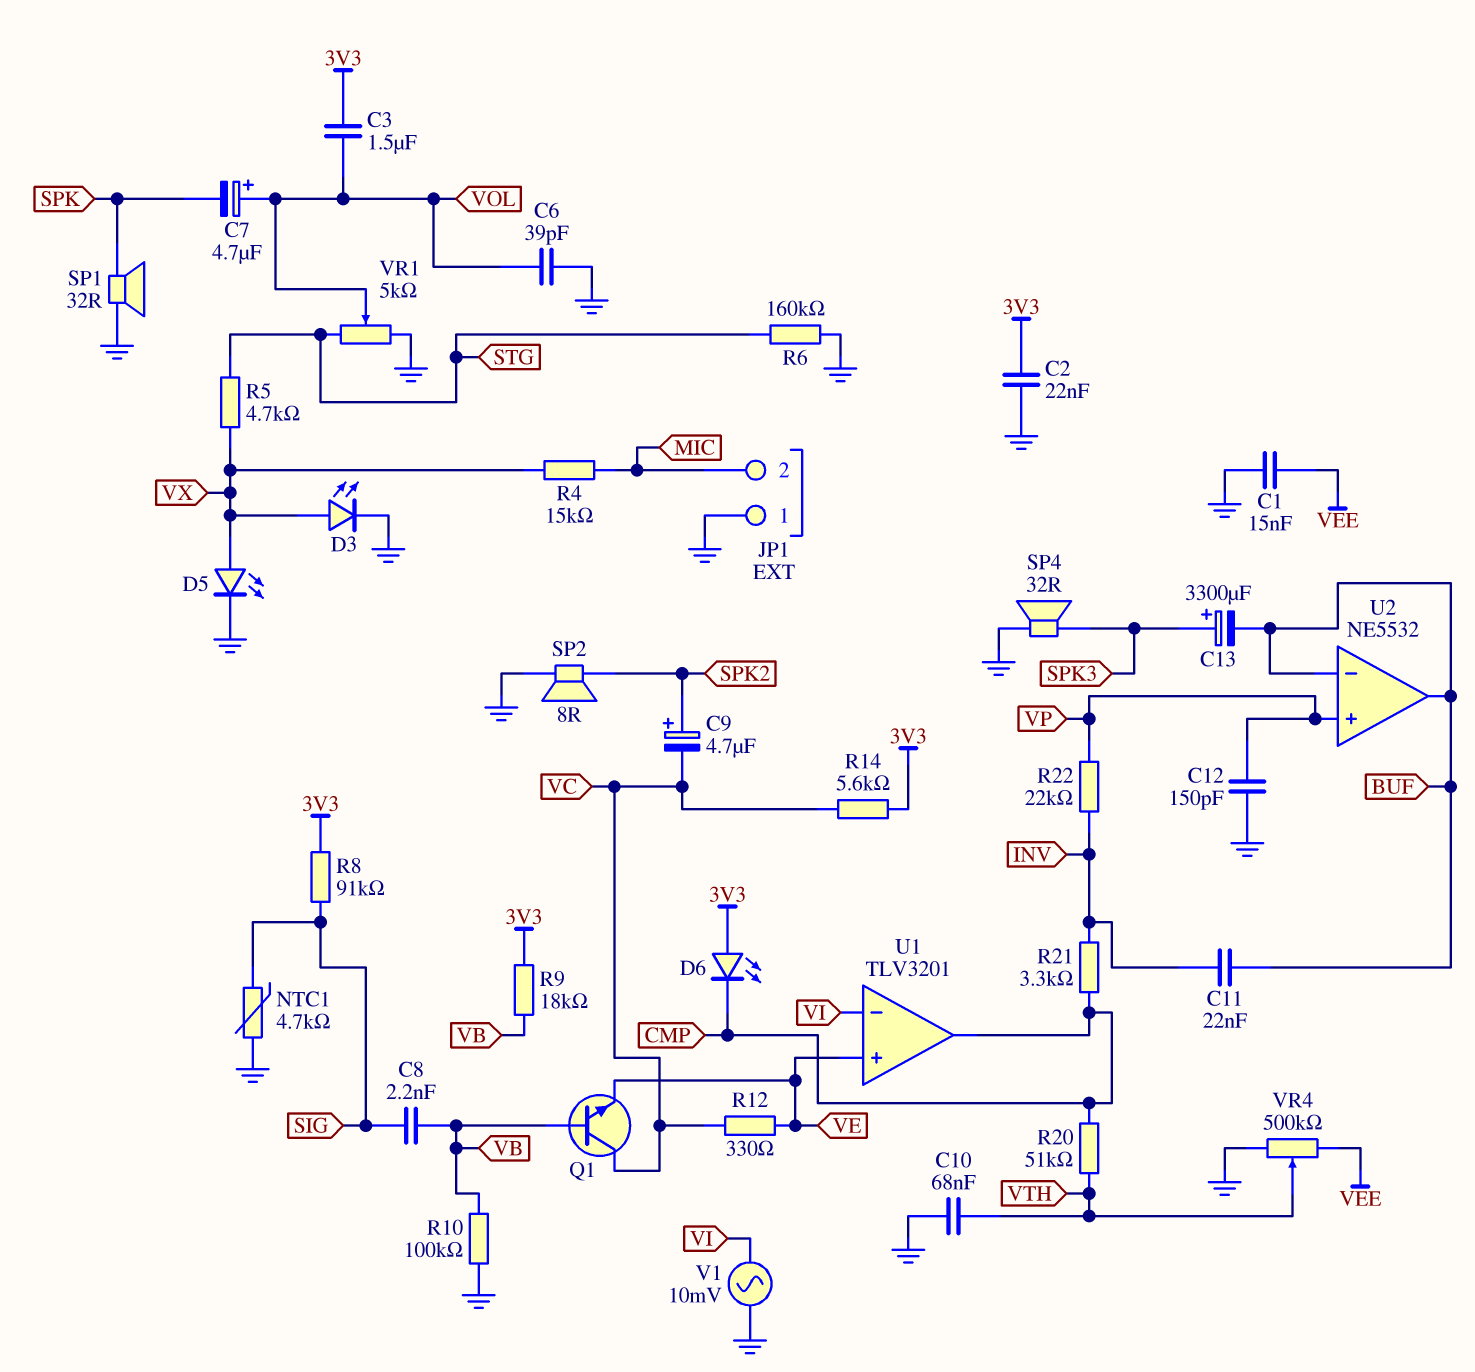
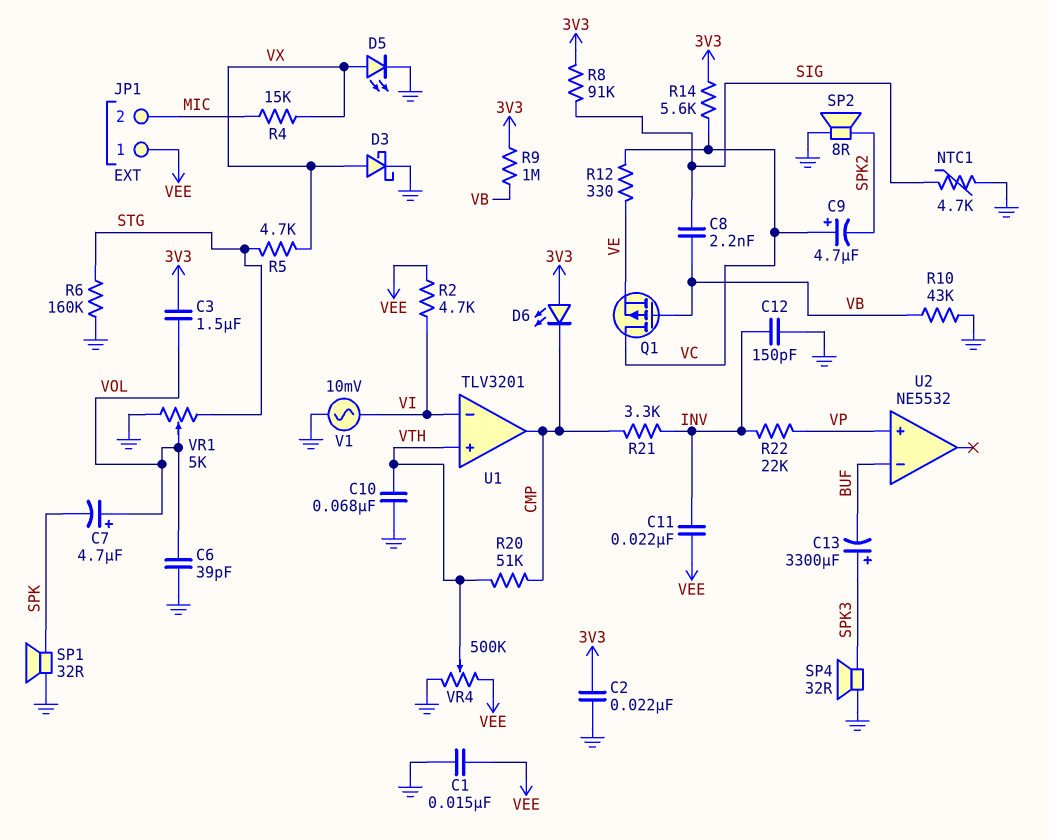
C9: 4.7uF (plus SPK2, minus VC) -> 4.7uF (plus VC, minus SPK2)
C11: 22nF (BUF, INV) -> 22nF (INV, VEE)
C12: 150pF (GND, VP) -> 150pF (GND, INV)
D3: LED (A VX, K GND) -> schottky (A VX, K GND)
JP1 pin 1: GND -> VEE
Q1: NPN (B VB, C VC, E VE) -> PMOS (G VB, D VC, S VE)
R2: none -> 4.7k (VEE, VI)
R9: 18k (3V3, VB) -> 1M (3V3, VB)
R10: 100k (GND, VB) -> 43k (GND, VB)
U1 pin in+: VE -> VTH
U2 pin out: BUF -> none

